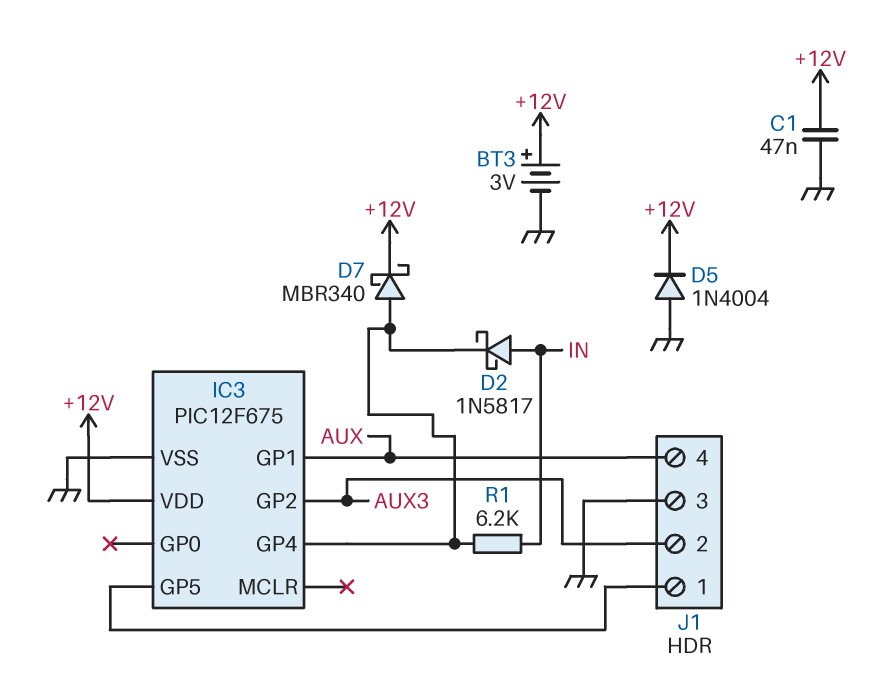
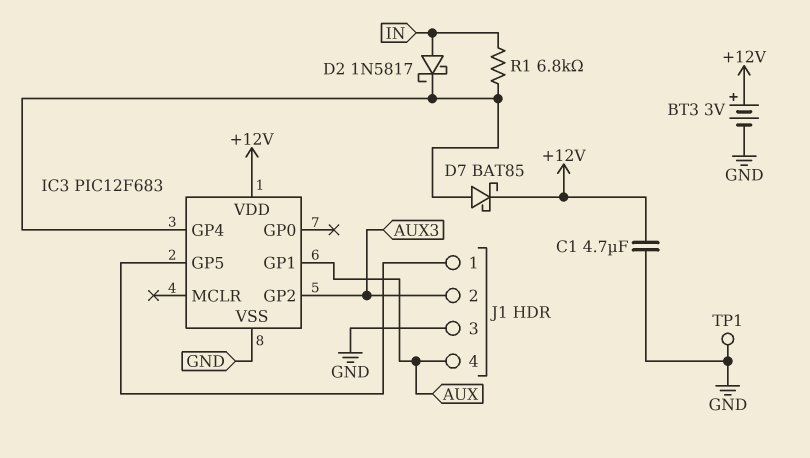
C1: 47nF (+12V, GND) -> 4.7uF (+12V, GND)
D5: diode 1N4004 (A GND, K +12V) -> none
D7: schottky MBR340 (A IC3/GP4, K +12V) -> schottky BAT85 (A IC3/GP4, K +12V)
IC3: PIC12F675 -> PIC12F683
R1: 6.2k (IC3/GP4, IN) -> 6.8k (IC3/GP4, IN)
TP1: none -> test point (GND)

